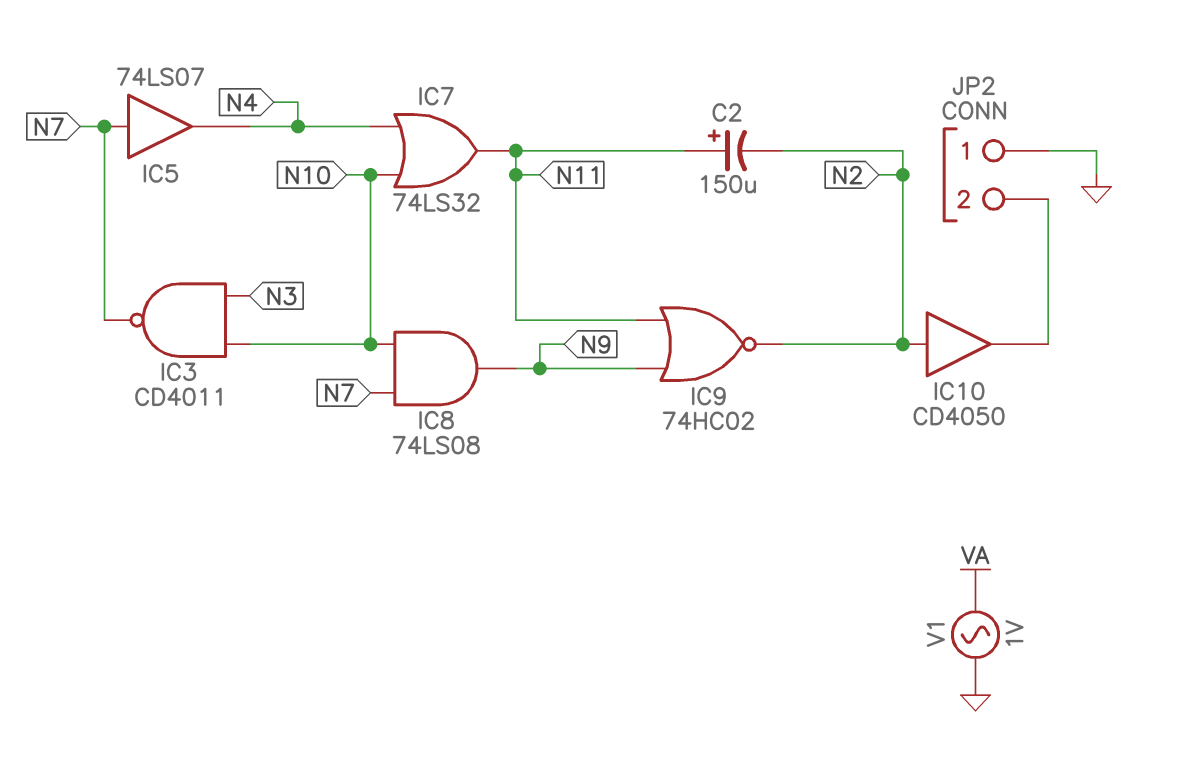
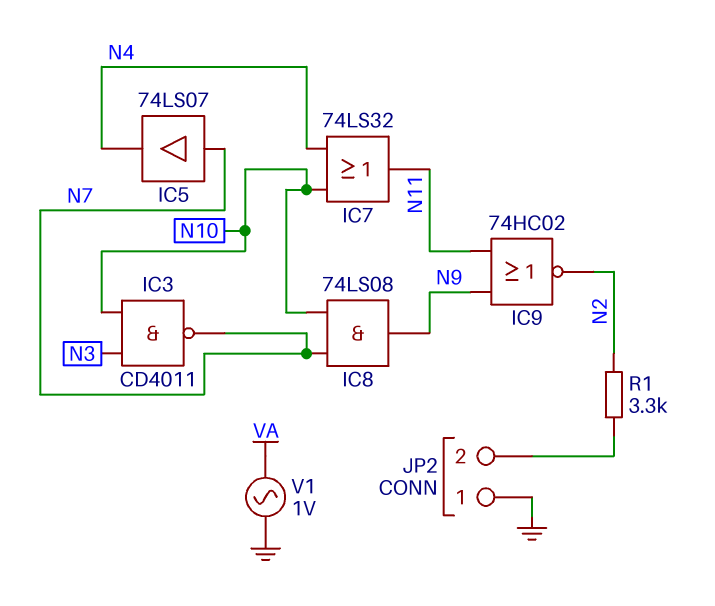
C2: 150uF (plus N11, minus N2) -> none
IC10: buffer CD4050 (in N2, out JP2/2) -> none
R1: none -> 3.3k (JP2/2, N2)

